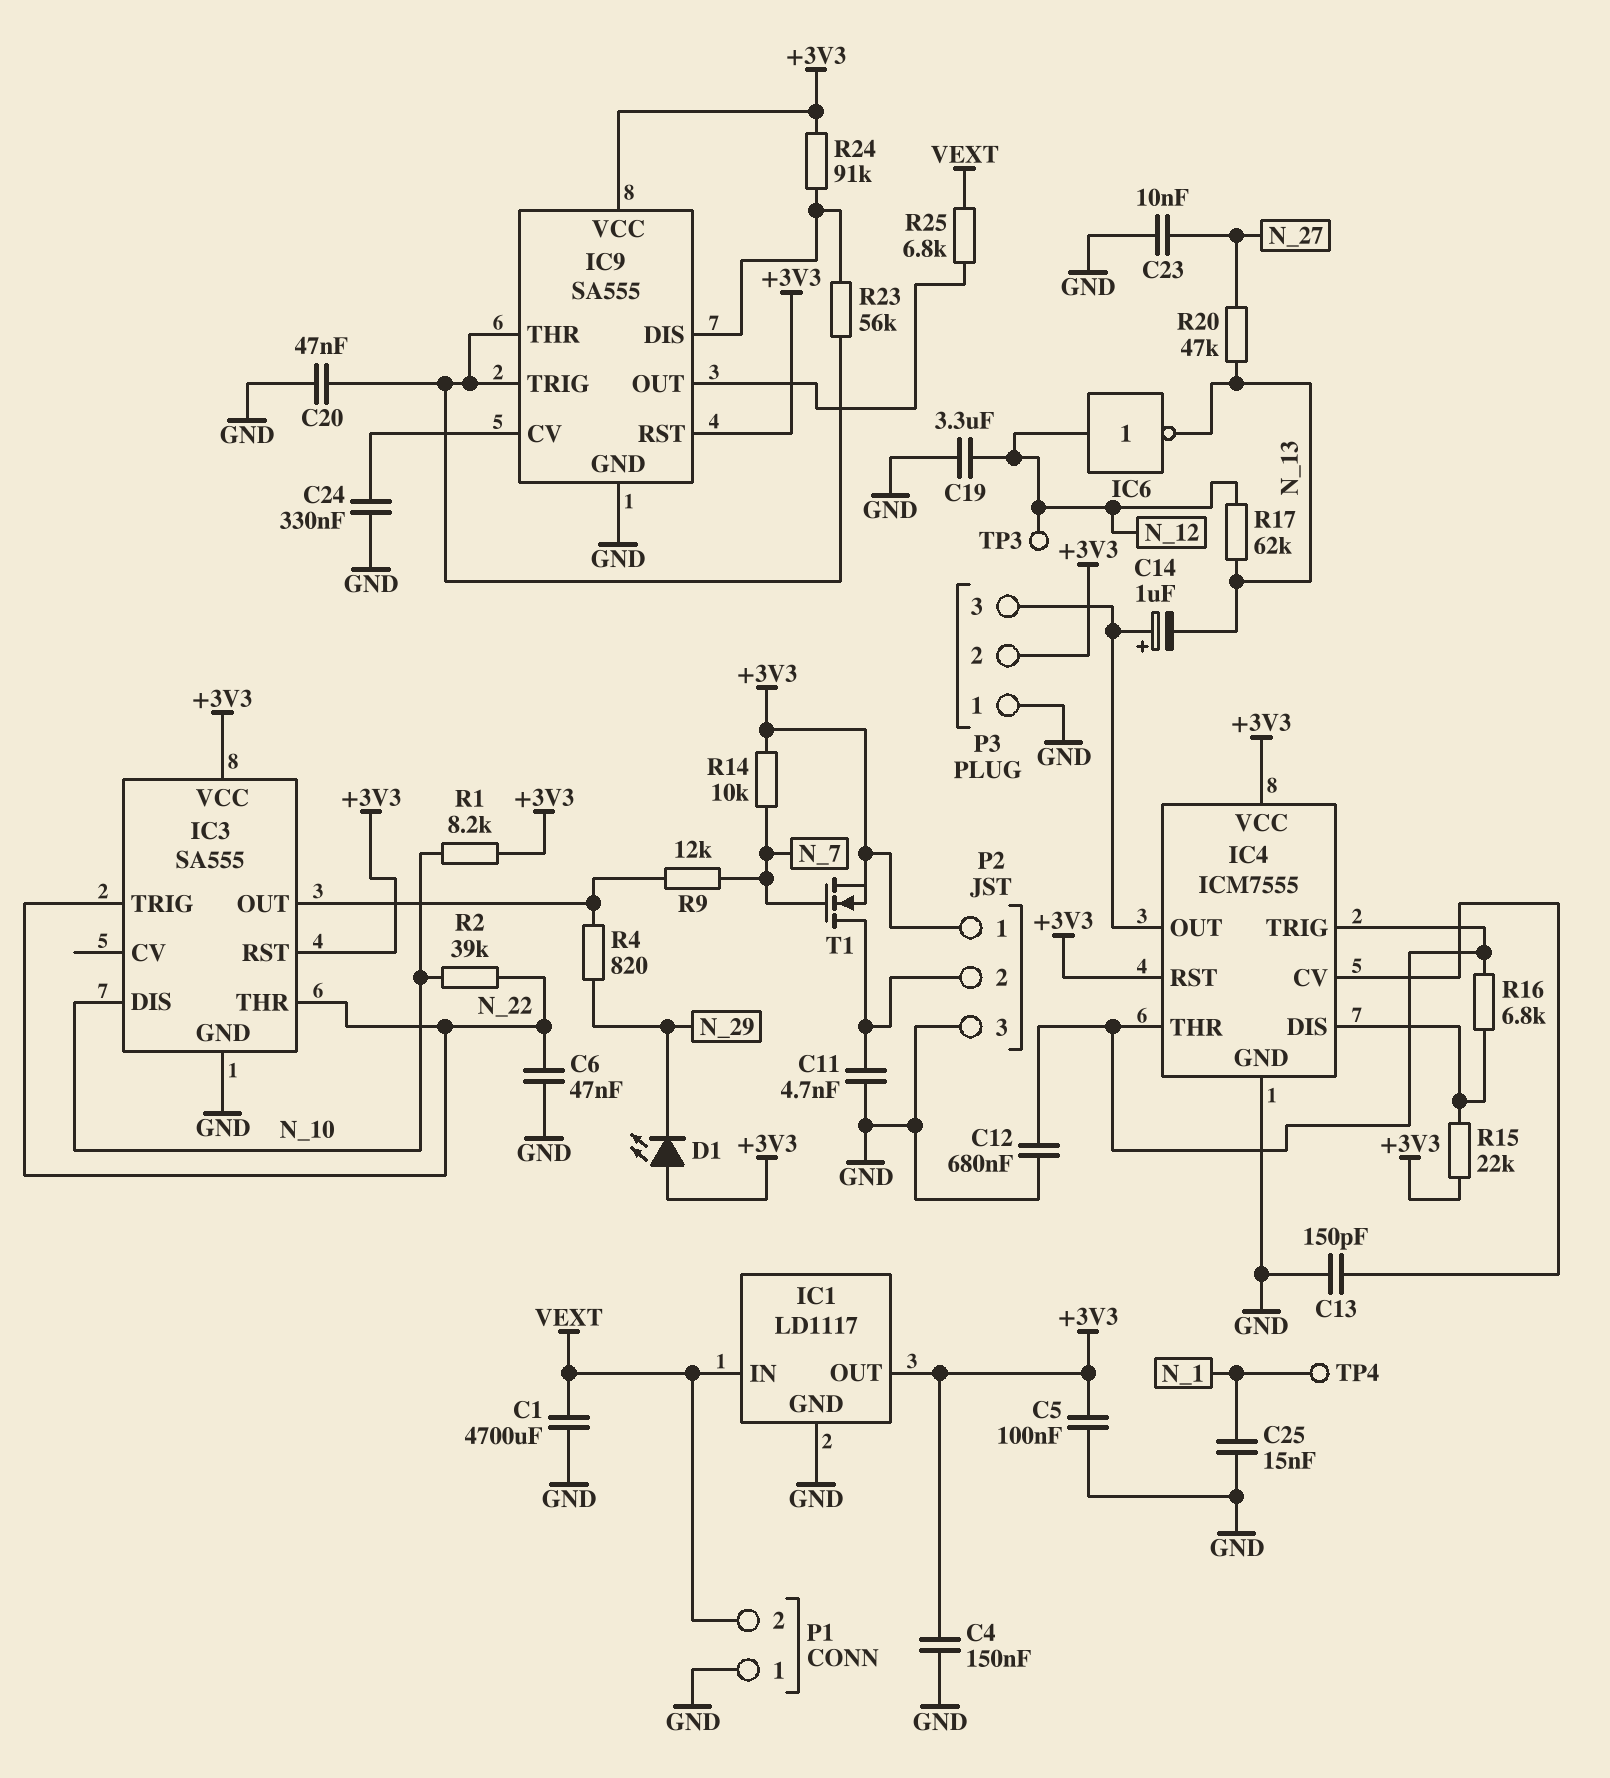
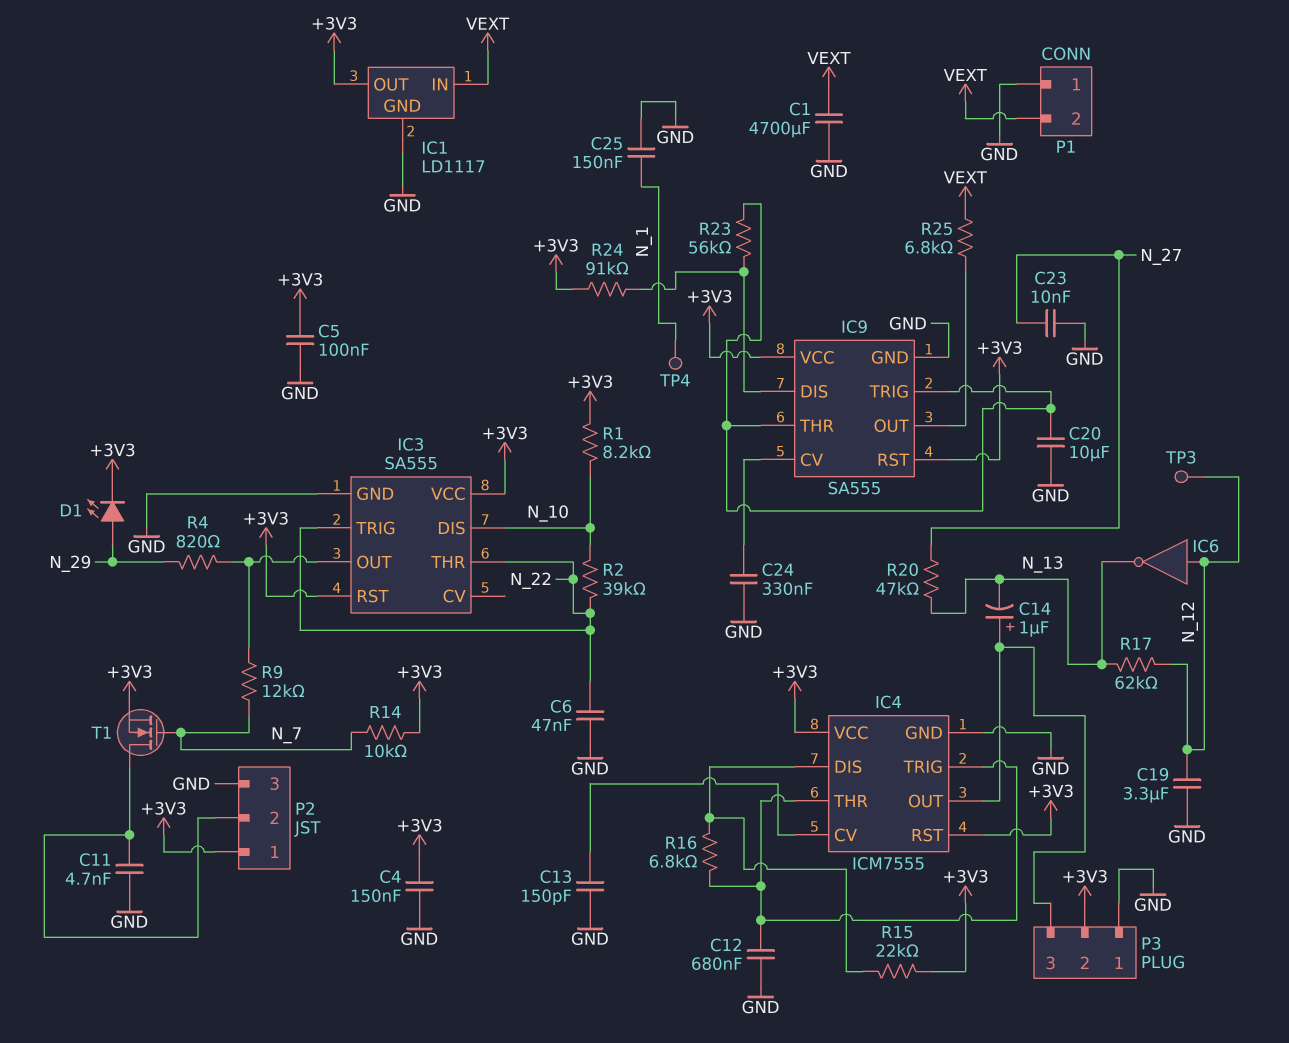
C20: 47nF (GND, IC9/THR) -> 10uF (GND, IC9/THR)
C25: 15nF (GND, N_1) -> 150nF (GND, N_1)
D1: LED (A +3V3, K N_29) -> LED (A N_29, K +3V3)

